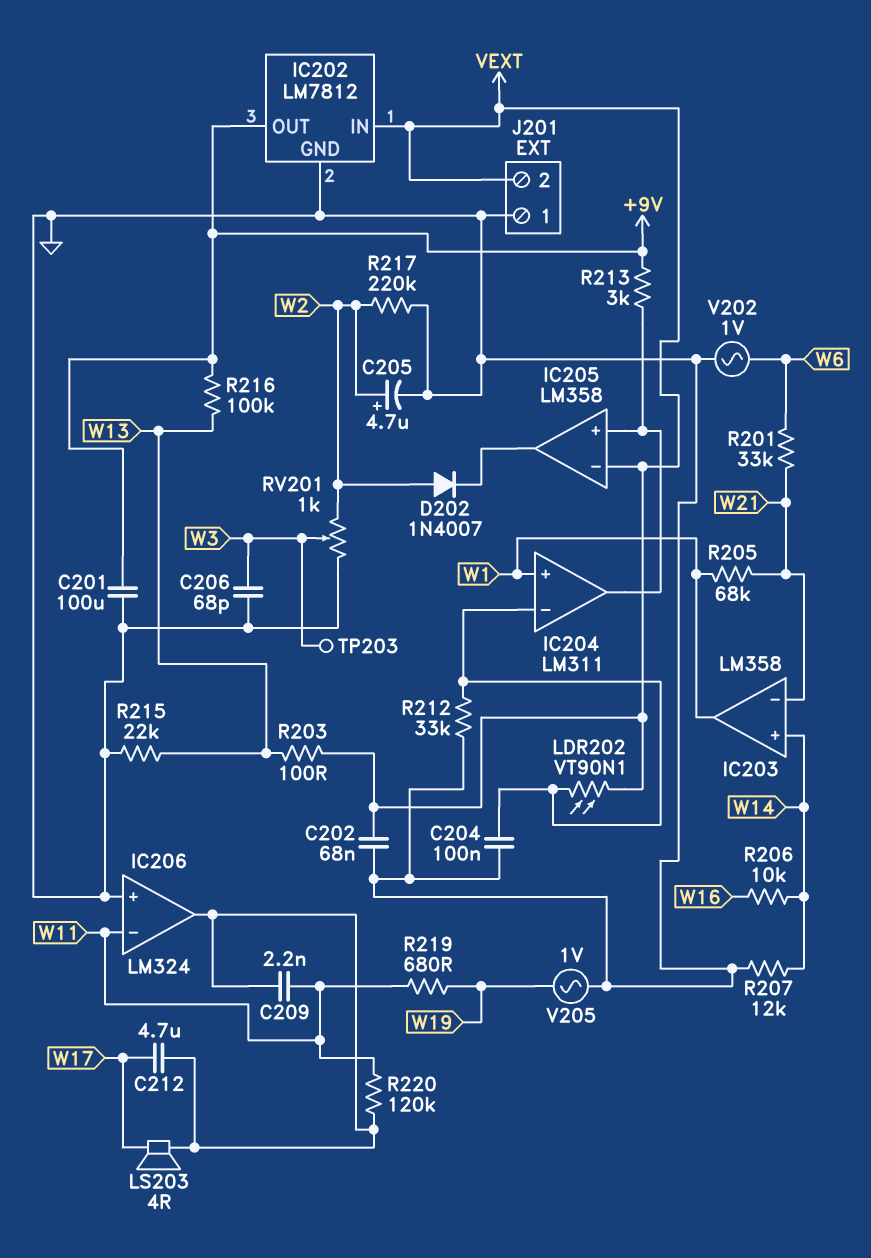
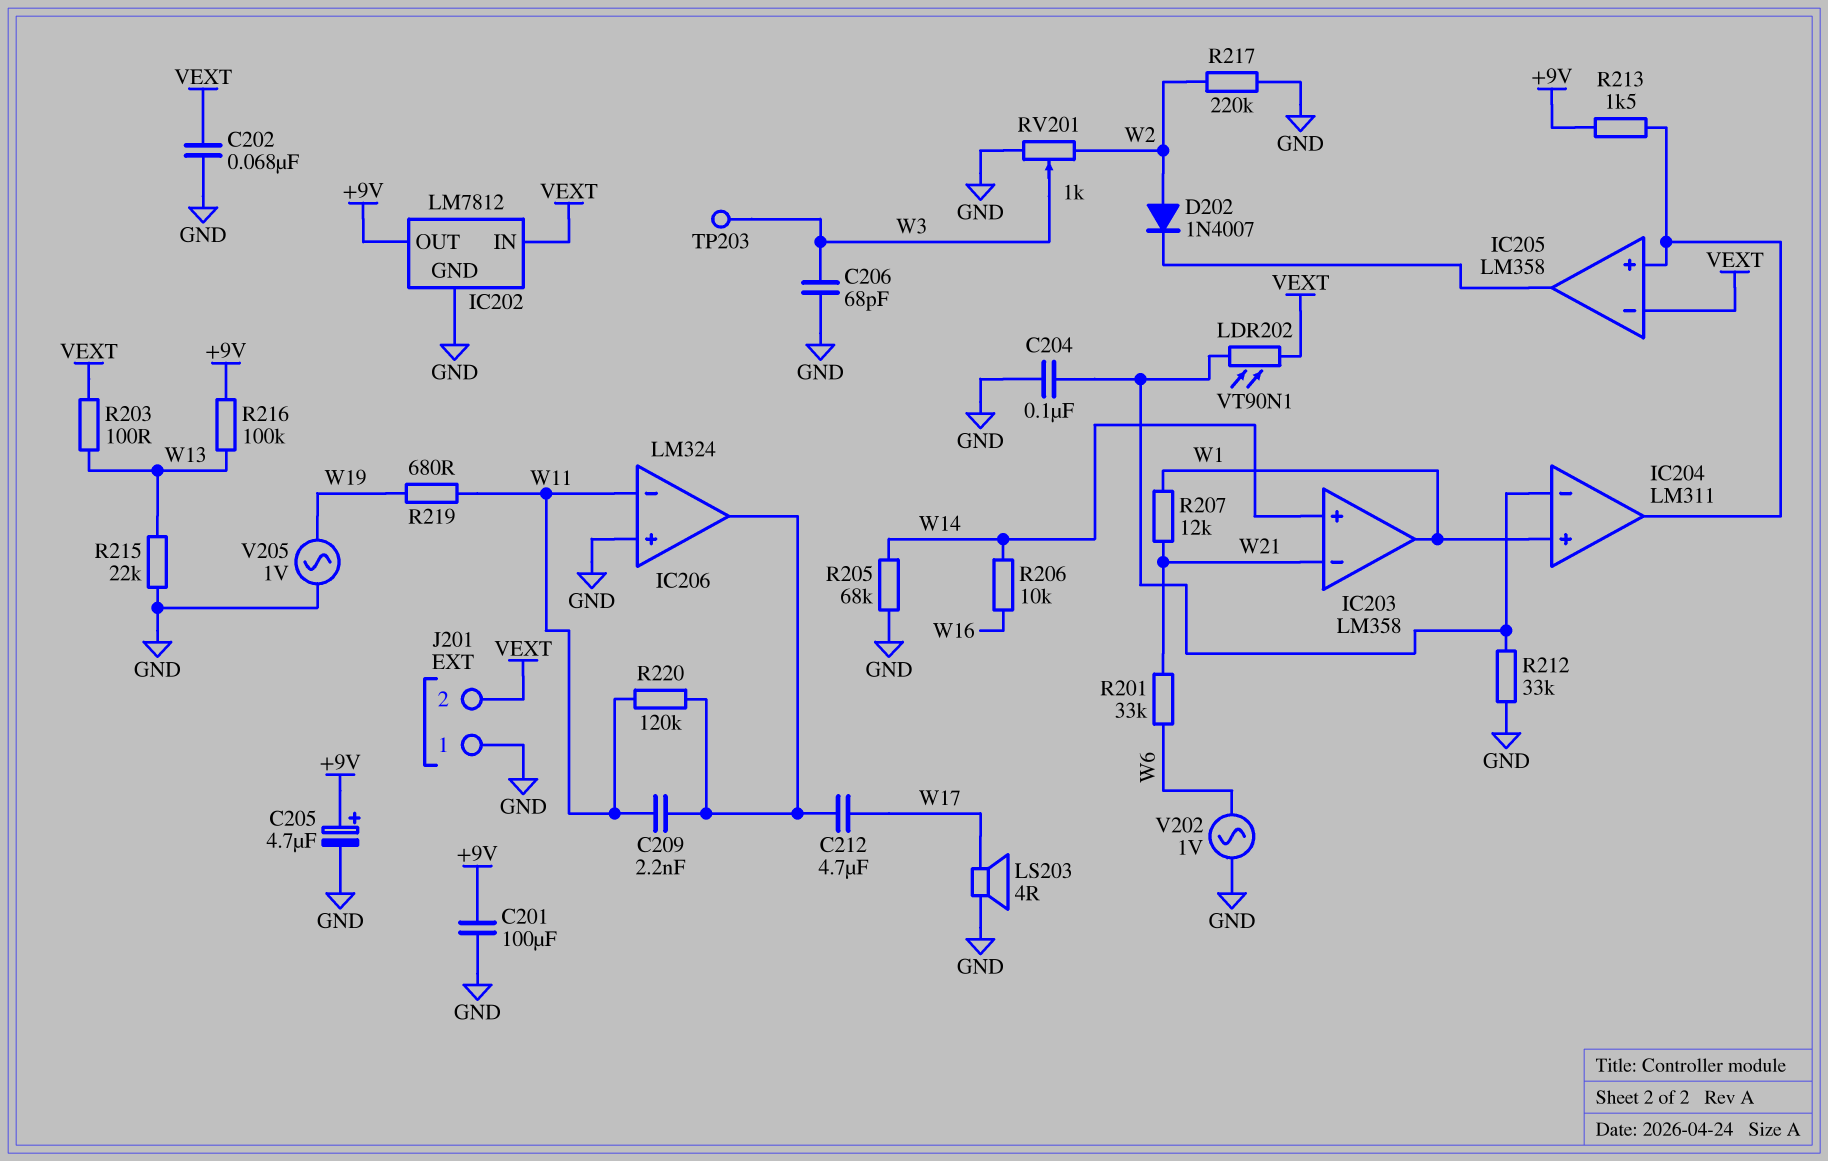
C205: 4.7uF (plus W2, minus GND) -> 4.7uF (plus +9V, minus GND)
LS203: speaker 4R (IC206/out, W17) -> speaker 4R (GND, W17)
R205: 68k (W1, W21) -> 68k (GND, W14)
R207: 12k (GND, W14) -> 12k (W1, W21)
R213: 3k (+9V, IC204/out) -> 1.5k (+9V, IC204/out)

